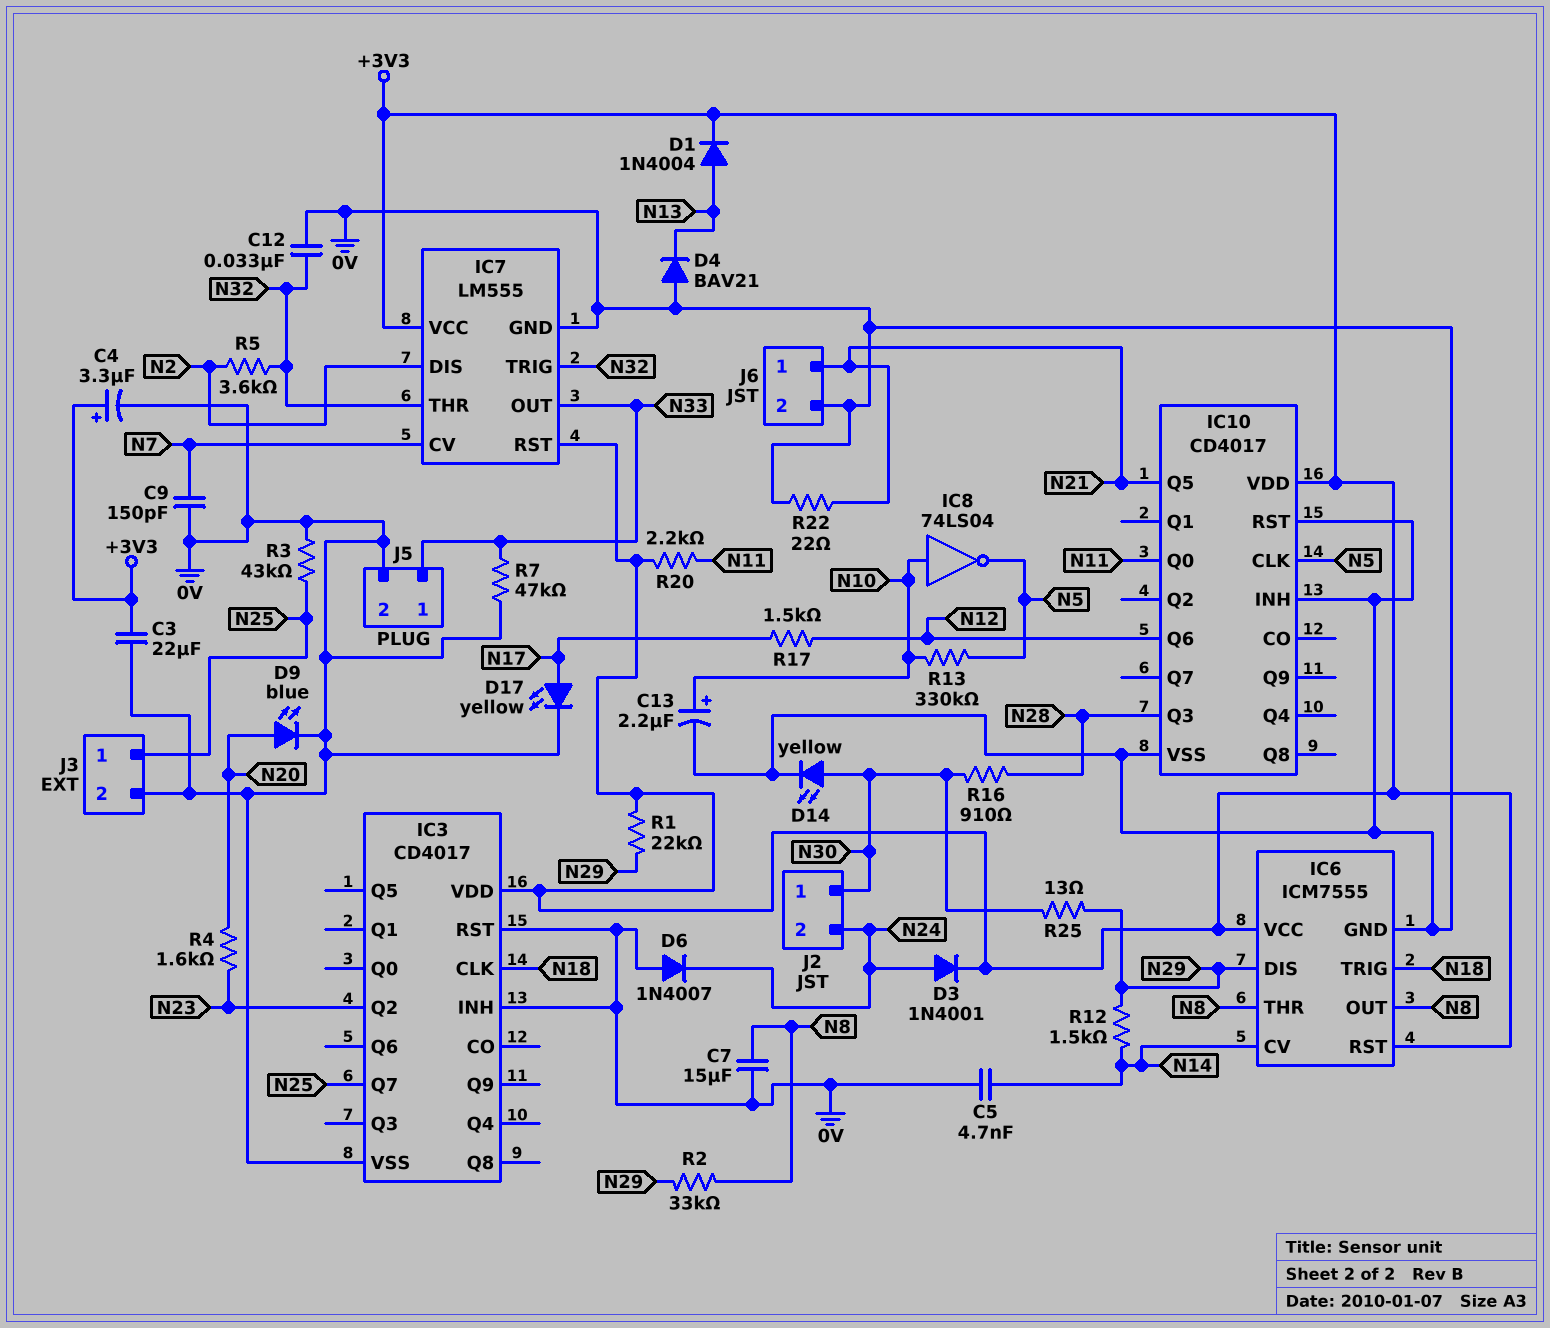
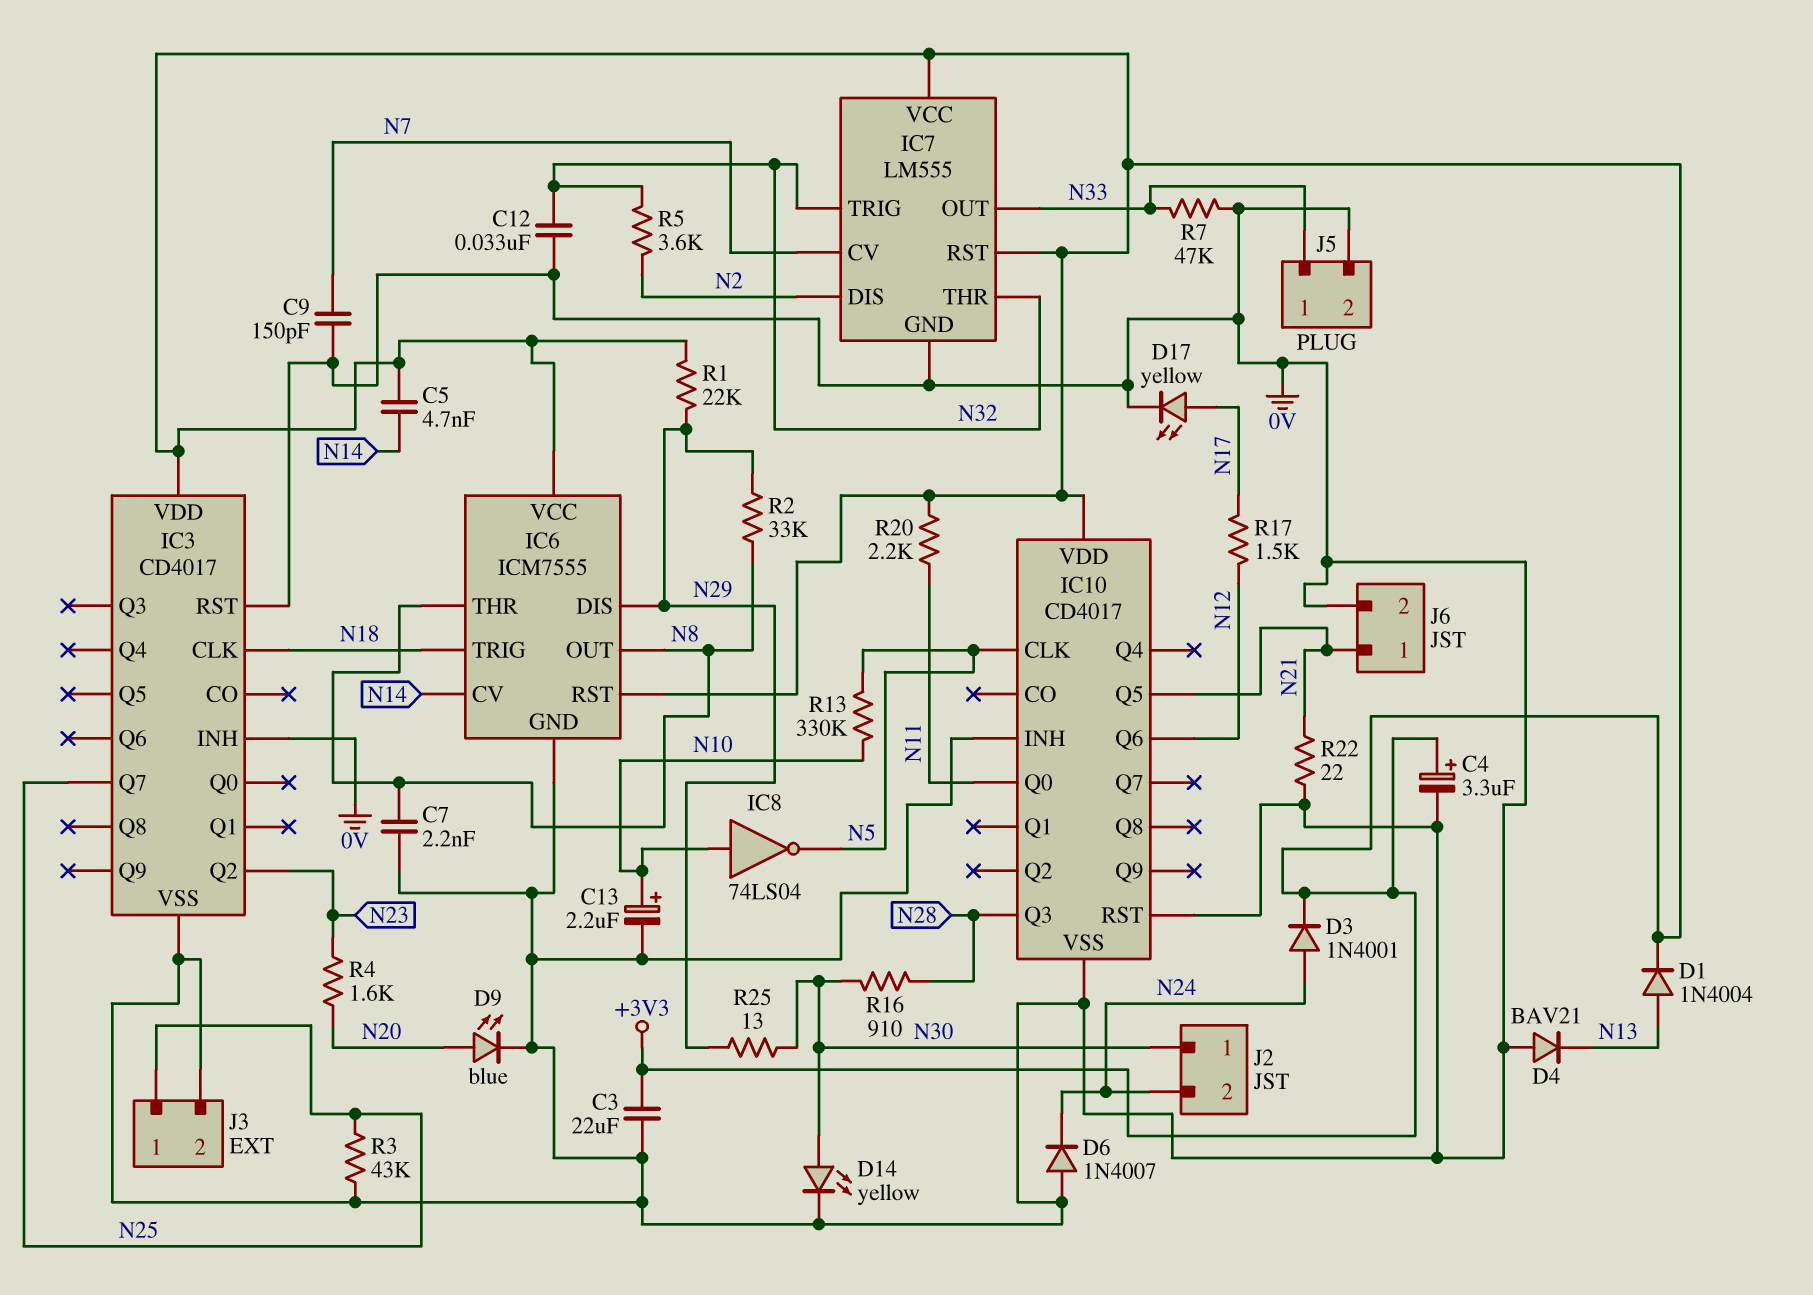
C5: 4.7nF (0V, N14) -> 4.7nF (+3V3, N14)
C7: 15uF (0V, N8) -> 2.2nF (0V, N8)
R12: 1.5k (N14, N29) -> none

